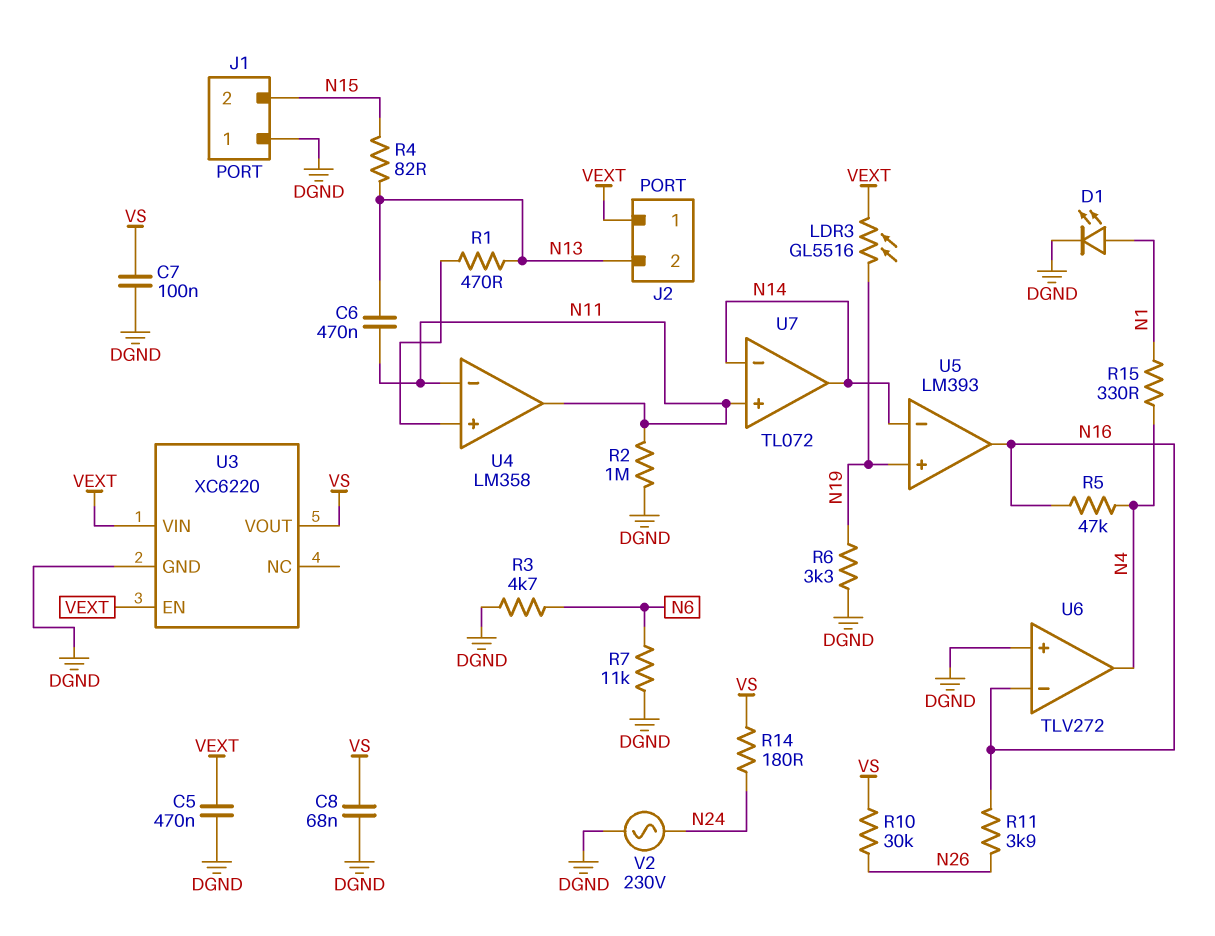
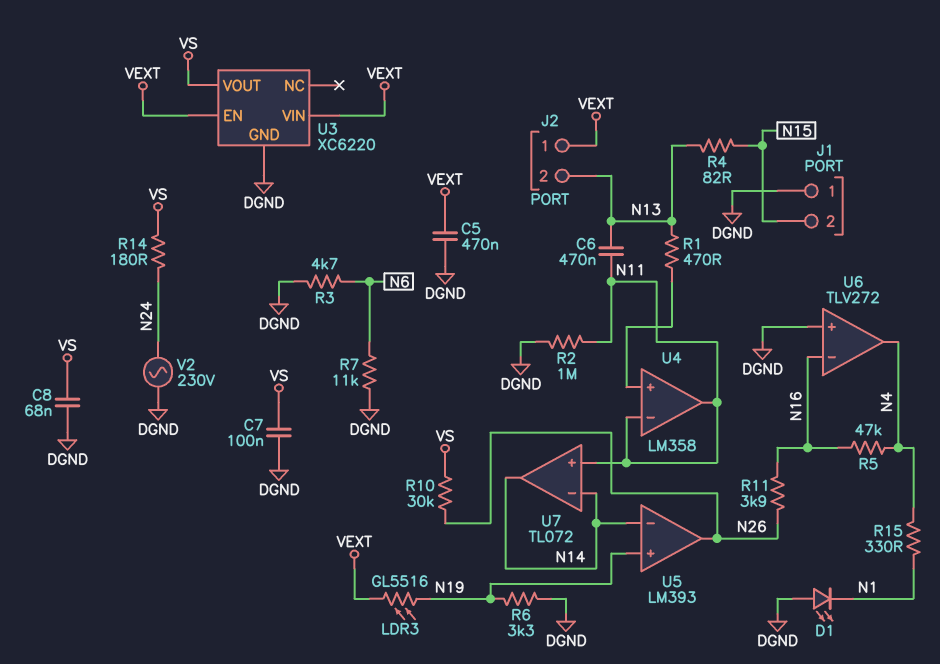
D1: LED (A N1, K DGND) -> LED (A DGND, K N1)
U5 pin out: N16 -> N26

